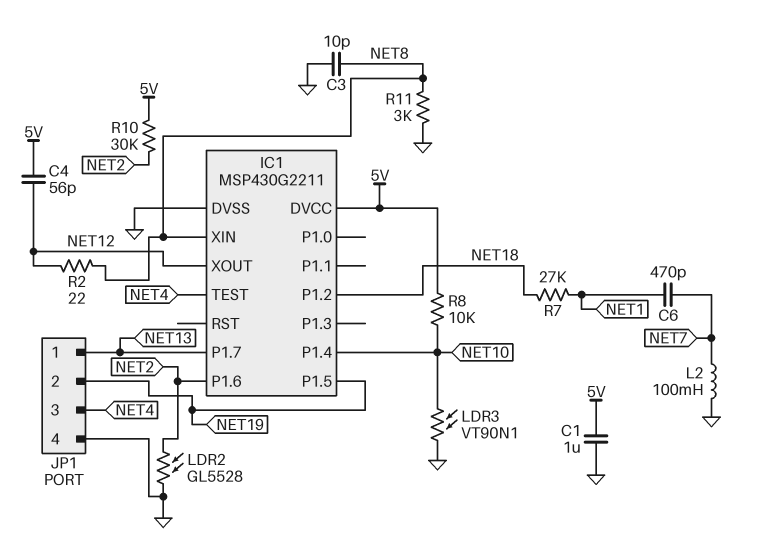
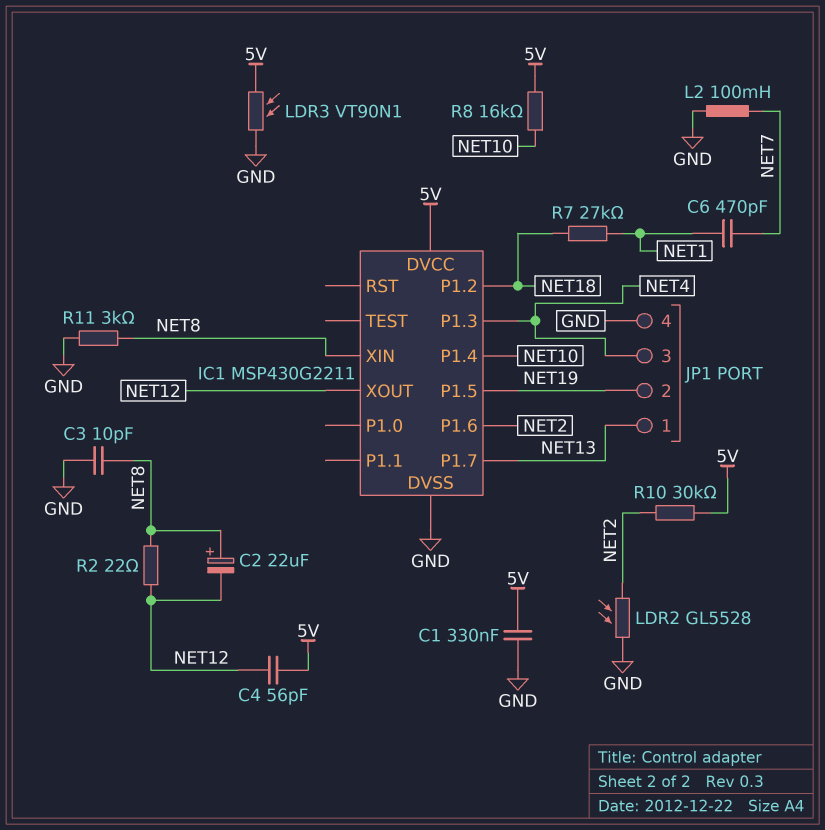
C1: 1uF (5V, GND) -> 330nF (5V, GND)
C2: none -> 22uF (plus NET8, minus NET12)
IC1 pin P1.3: none -> NET4
IC1 pin TEST: NET4 -> none
LDR3: VT90N1 (GND, NET10) -> VT90N1 (5V, GND)
R8: 10k (5V, NET10) -> 16k (5V, NET10)

